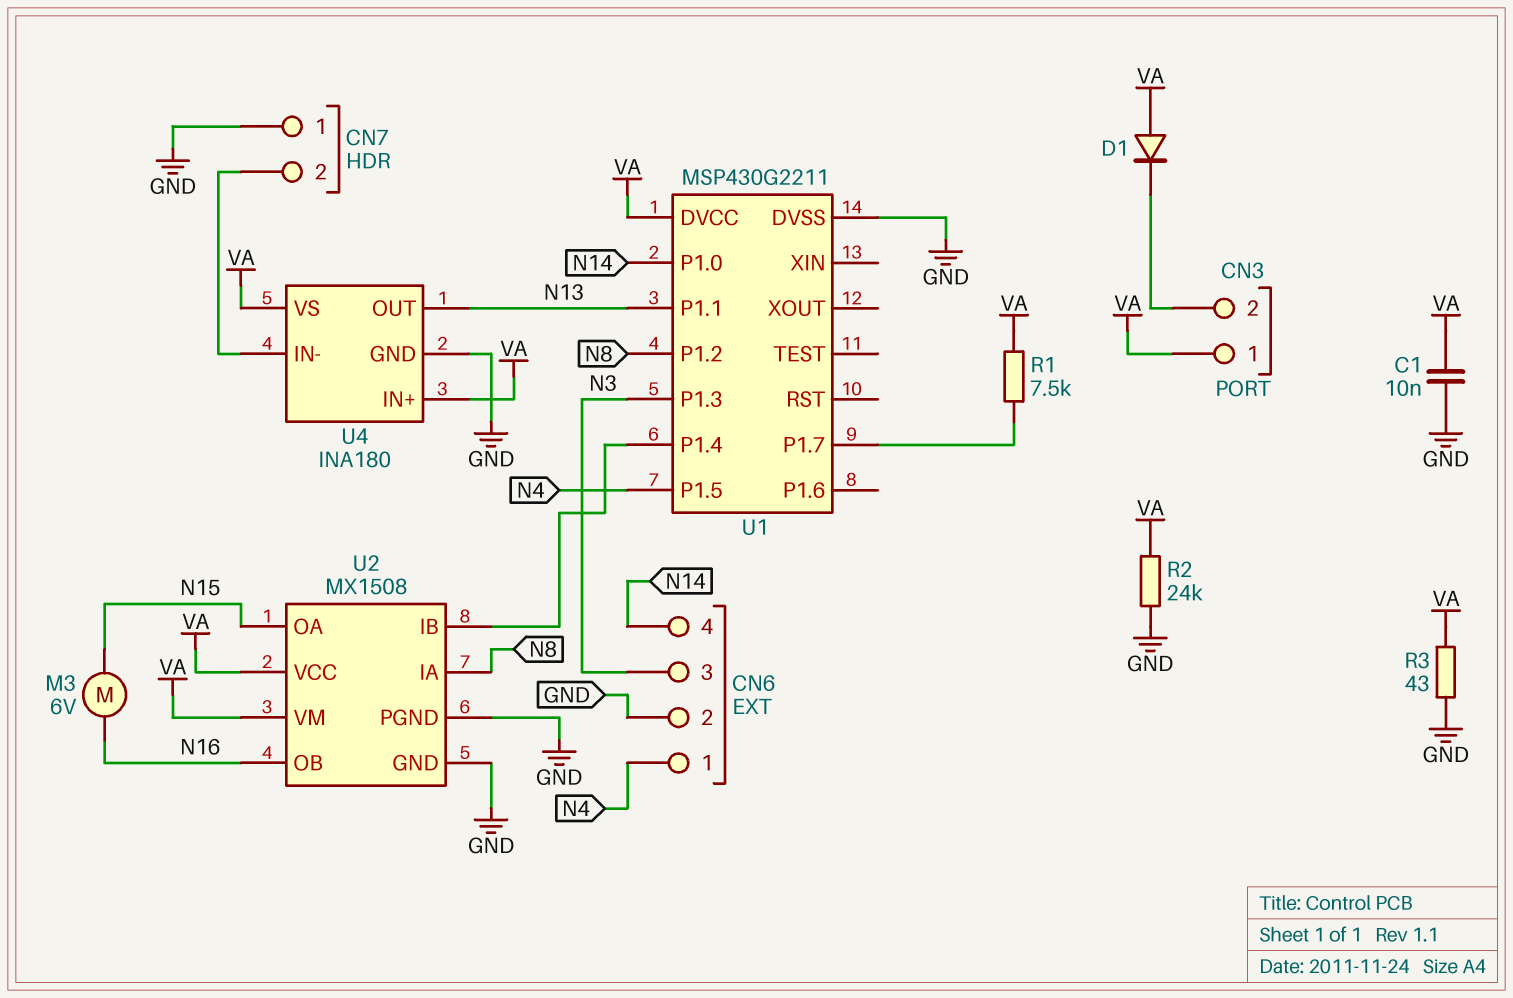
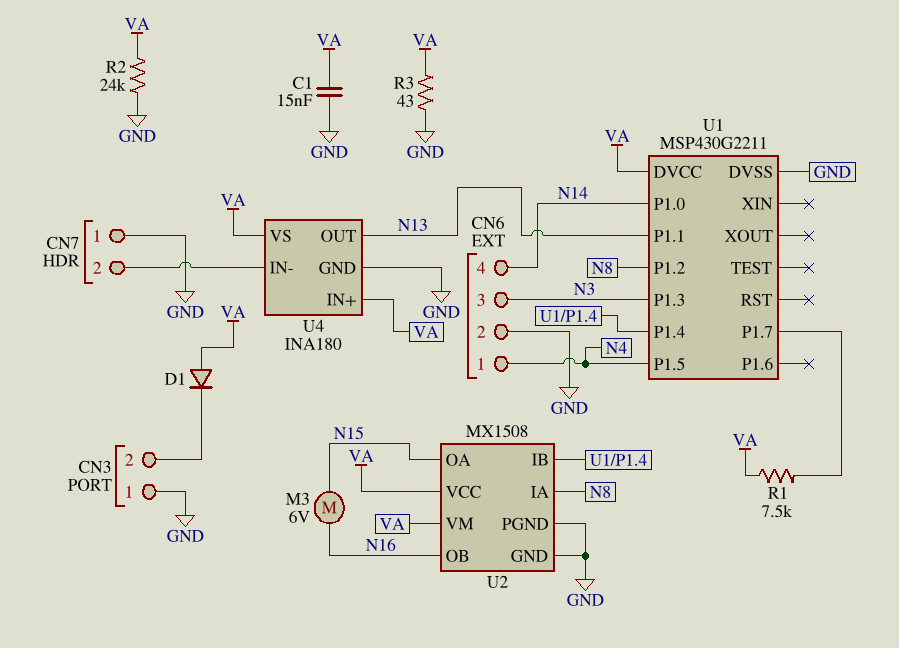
C1: 10nF (GND, VA) -> 15nF (GND, VA)
CN3 pin 1: VA -> GND

